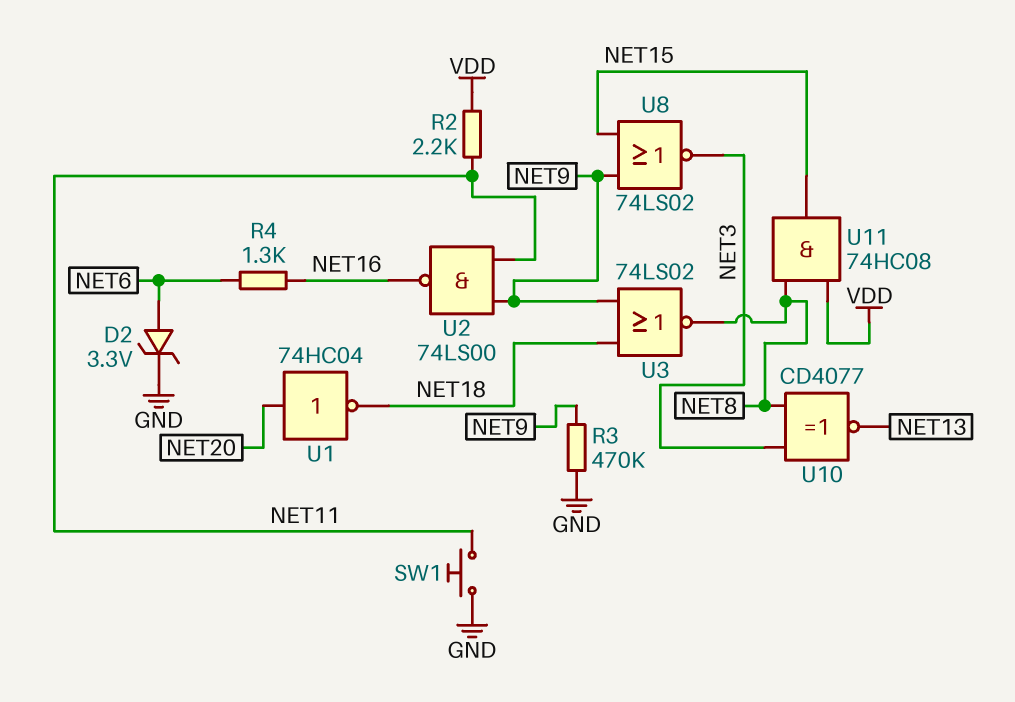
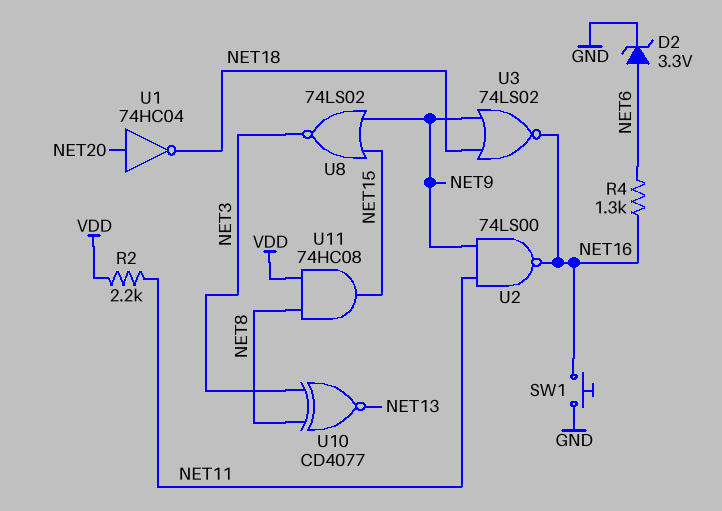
R3: 470k (GND, NET9) -> none
SW1: button (GND, NET11) -> button (GND, NET16)
U3: NOR 74LS02 (in NET9, in NET18, out NET8) -> NOR 74LS02 (in NET9, in NET18, out NET16)

